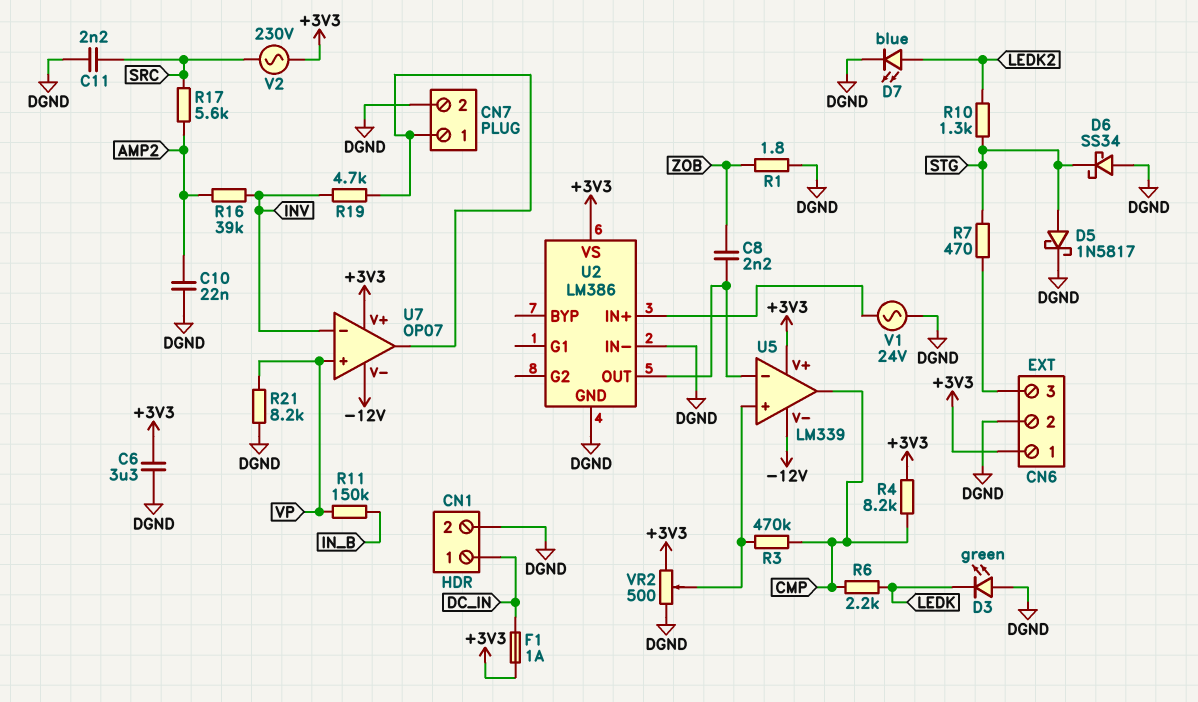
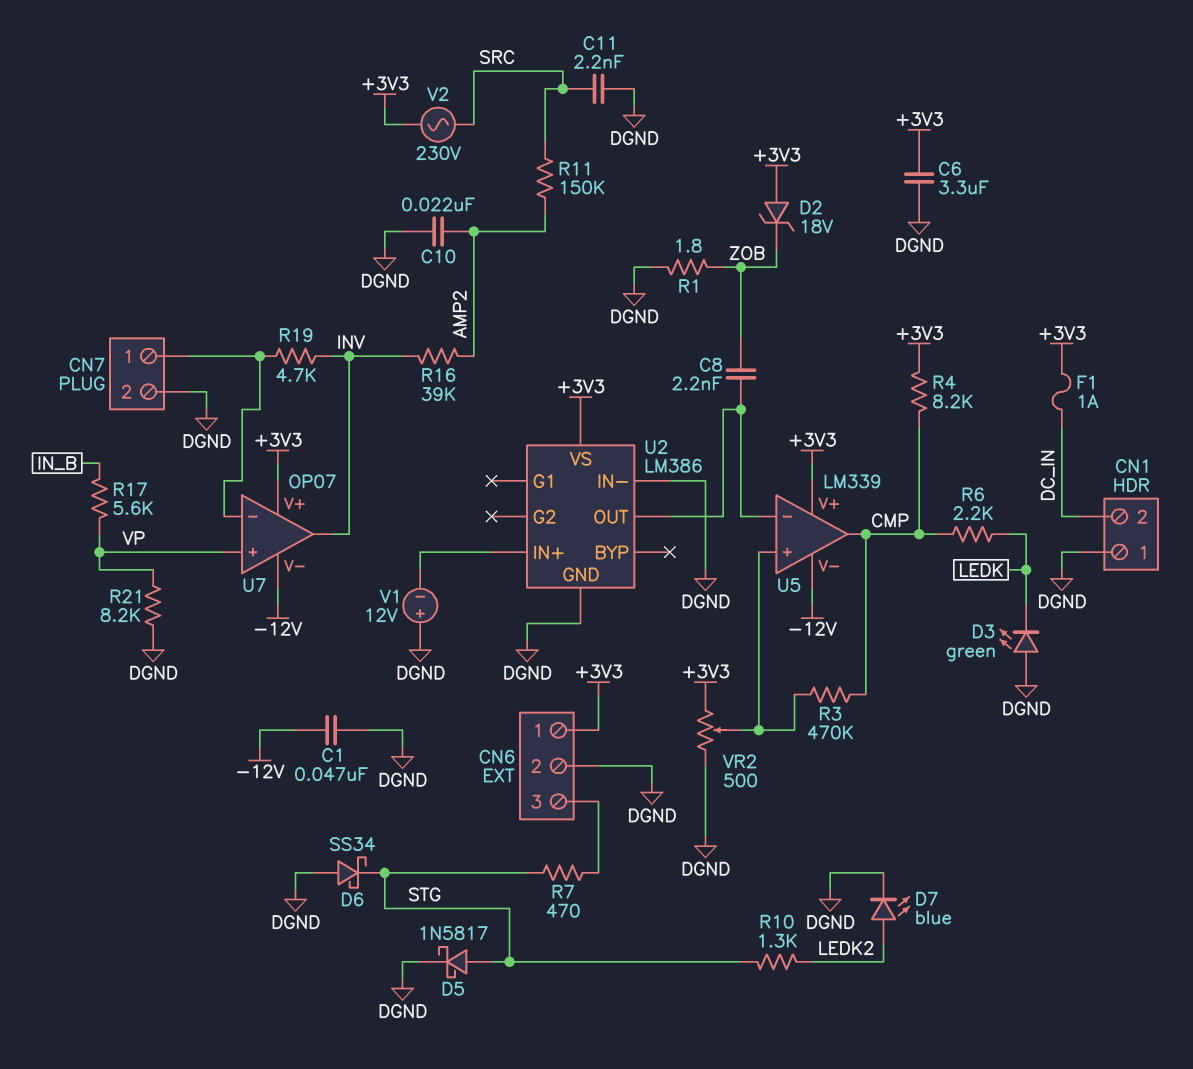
C1: none -> 47nF (-12V, DGND)
CN1 pin 1: DC_IN -> DGND
CN1 pin 2: DGND -> DC_IN
D2: none -> zener 18V (A +3V3, K ZOB)
R11: 150k (IN_B, VP) -> 150k (AMP2, SRC)
R17: 5.6k (AMP2, SRC) -> 5.6k (IN_B, VP)
U7 pin in-: INV -> CN7/1
U7 pin out: CN7/1 -> INV
V1: AC 24V (DGND, U2/IN+) -> 12V (plus DGND, minus U2/IN+)

